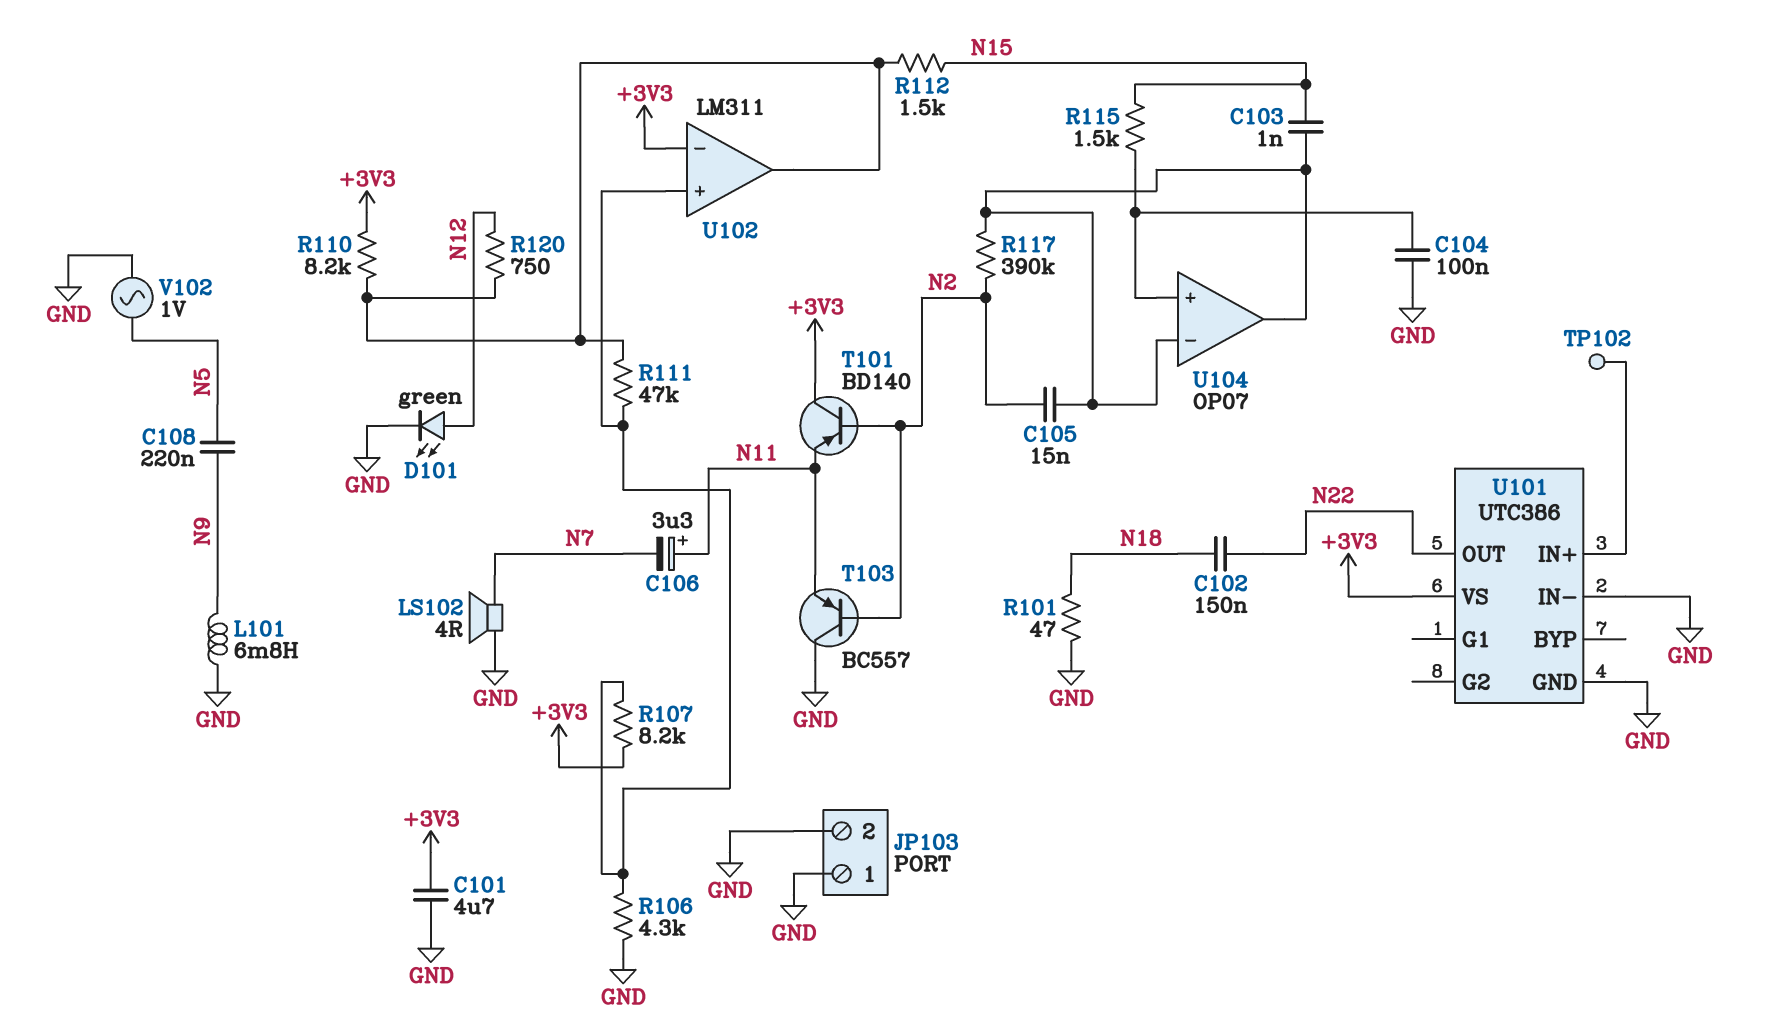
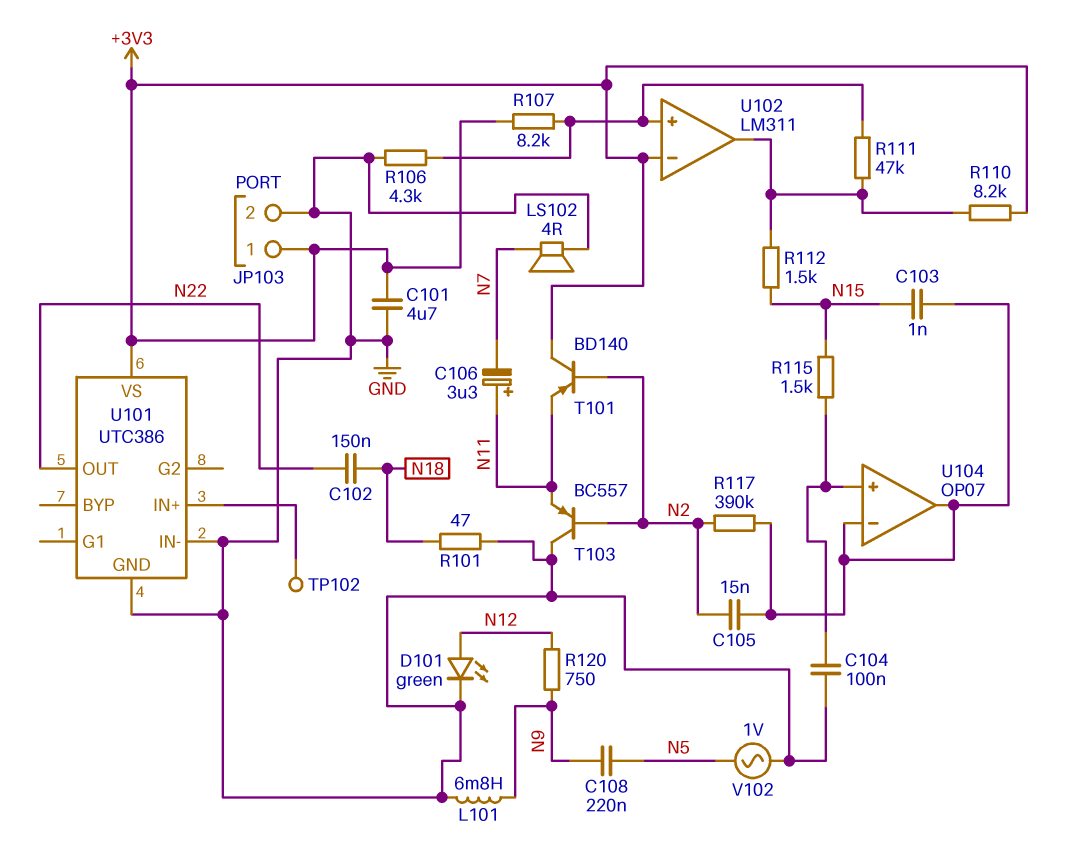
JP103 pin 1: GND -> +3V3
R120: 750 (N12, U102/out) -> 750 (N9, N12)

